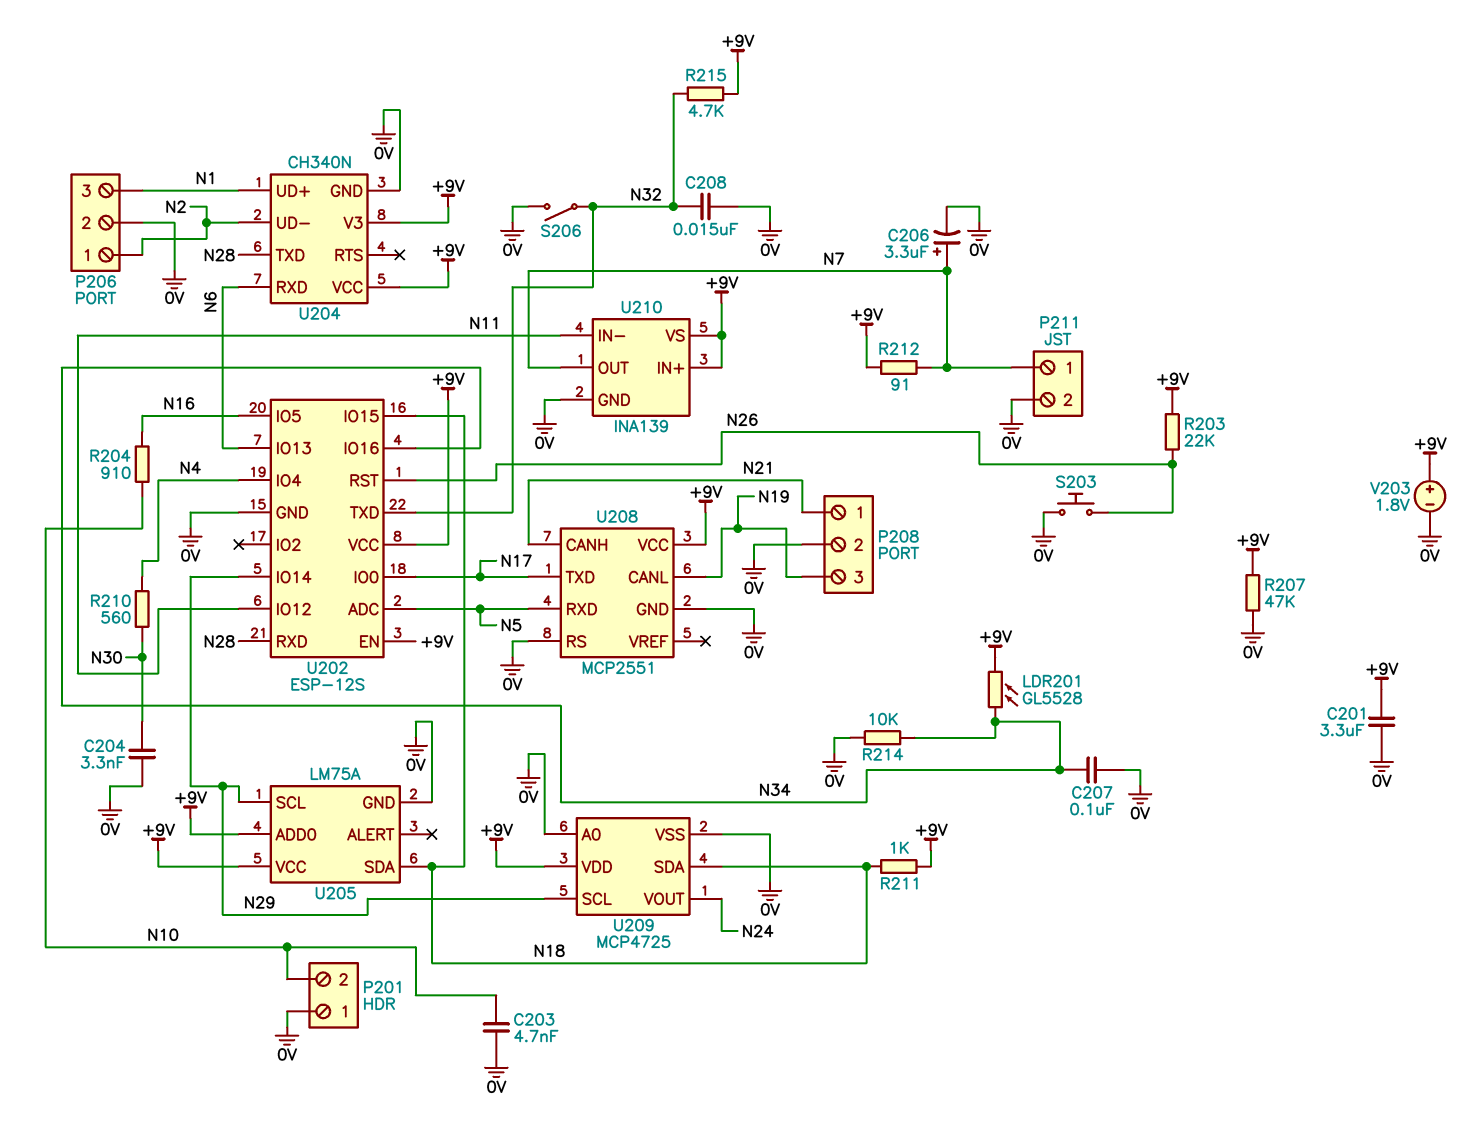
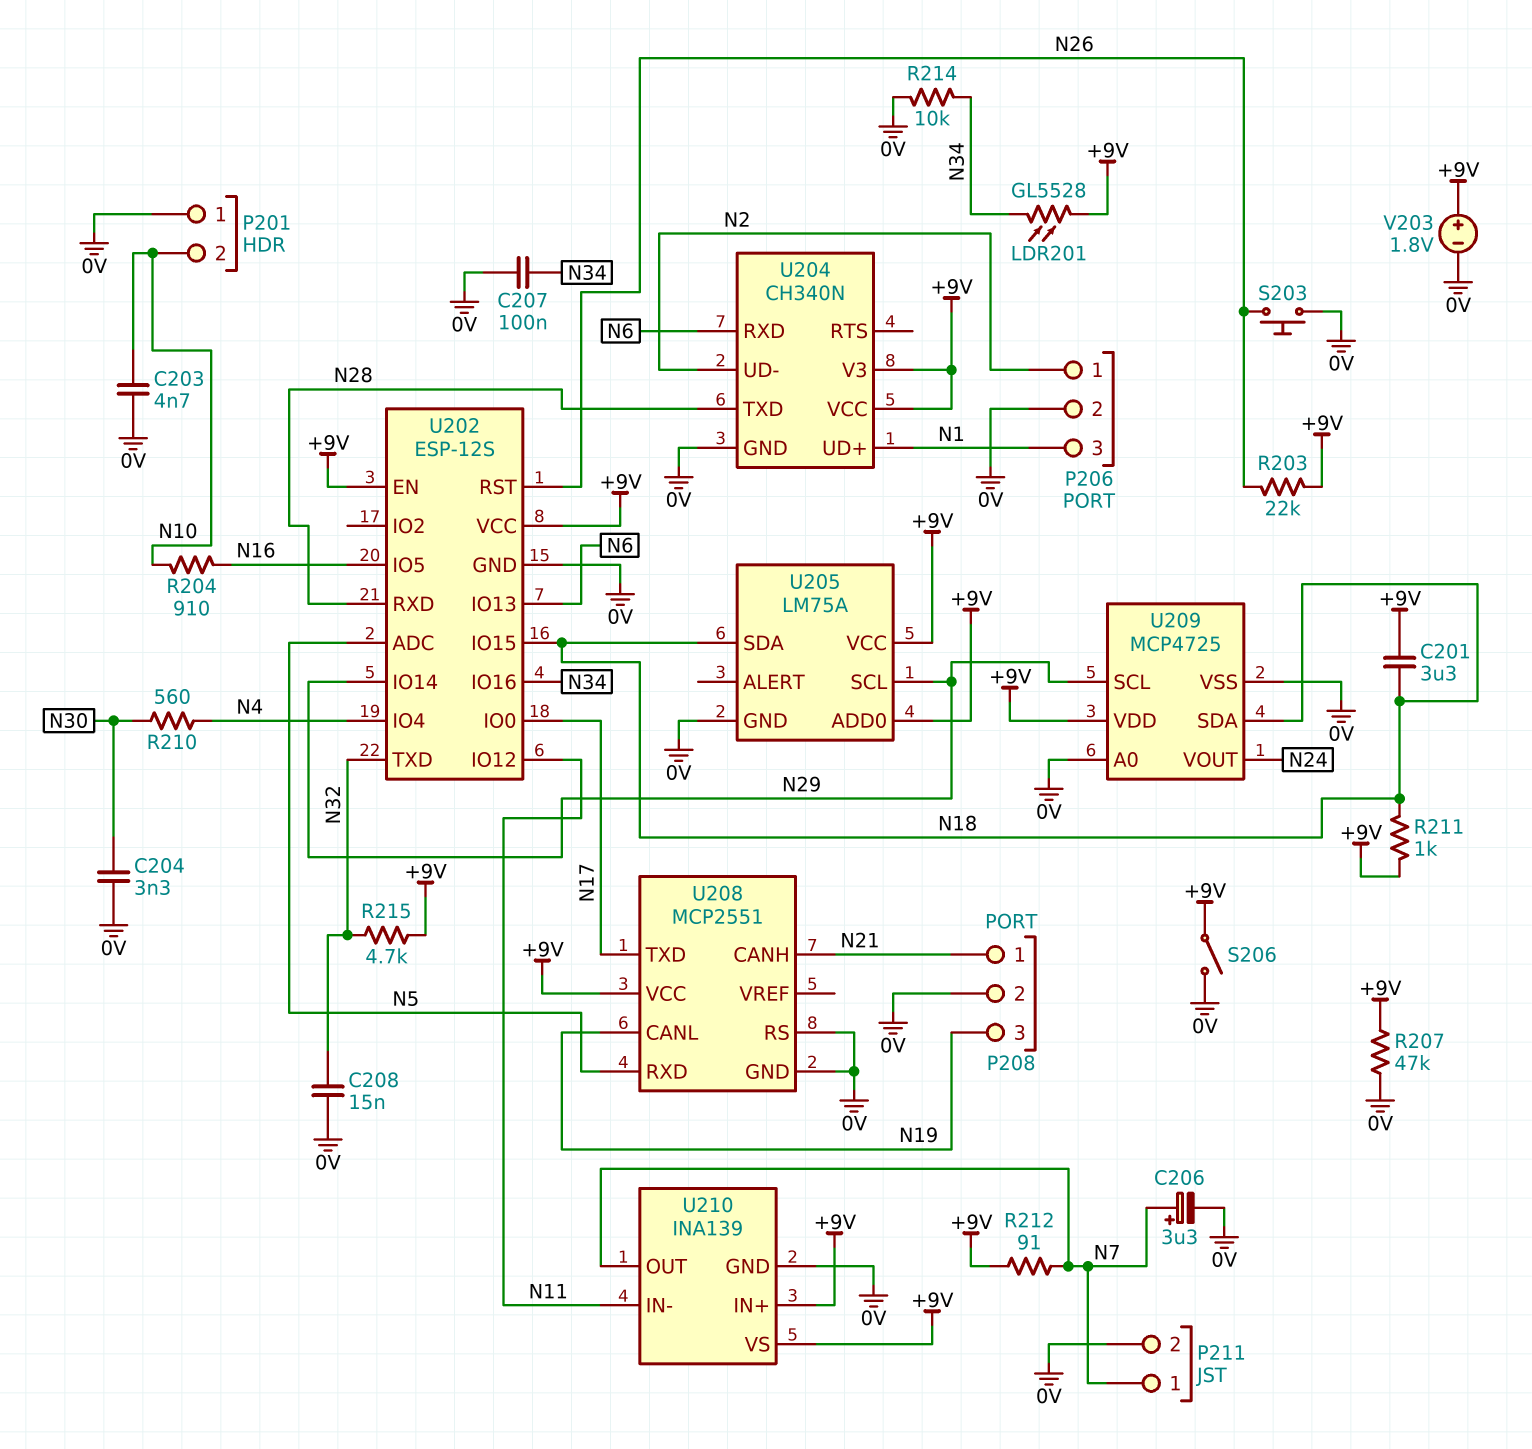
C201: 3.3uF (+9V, 0V) -> 3.3uF (+9V, N18)
S206: switch (0V, N32) -> switch (+9V, 0V)

